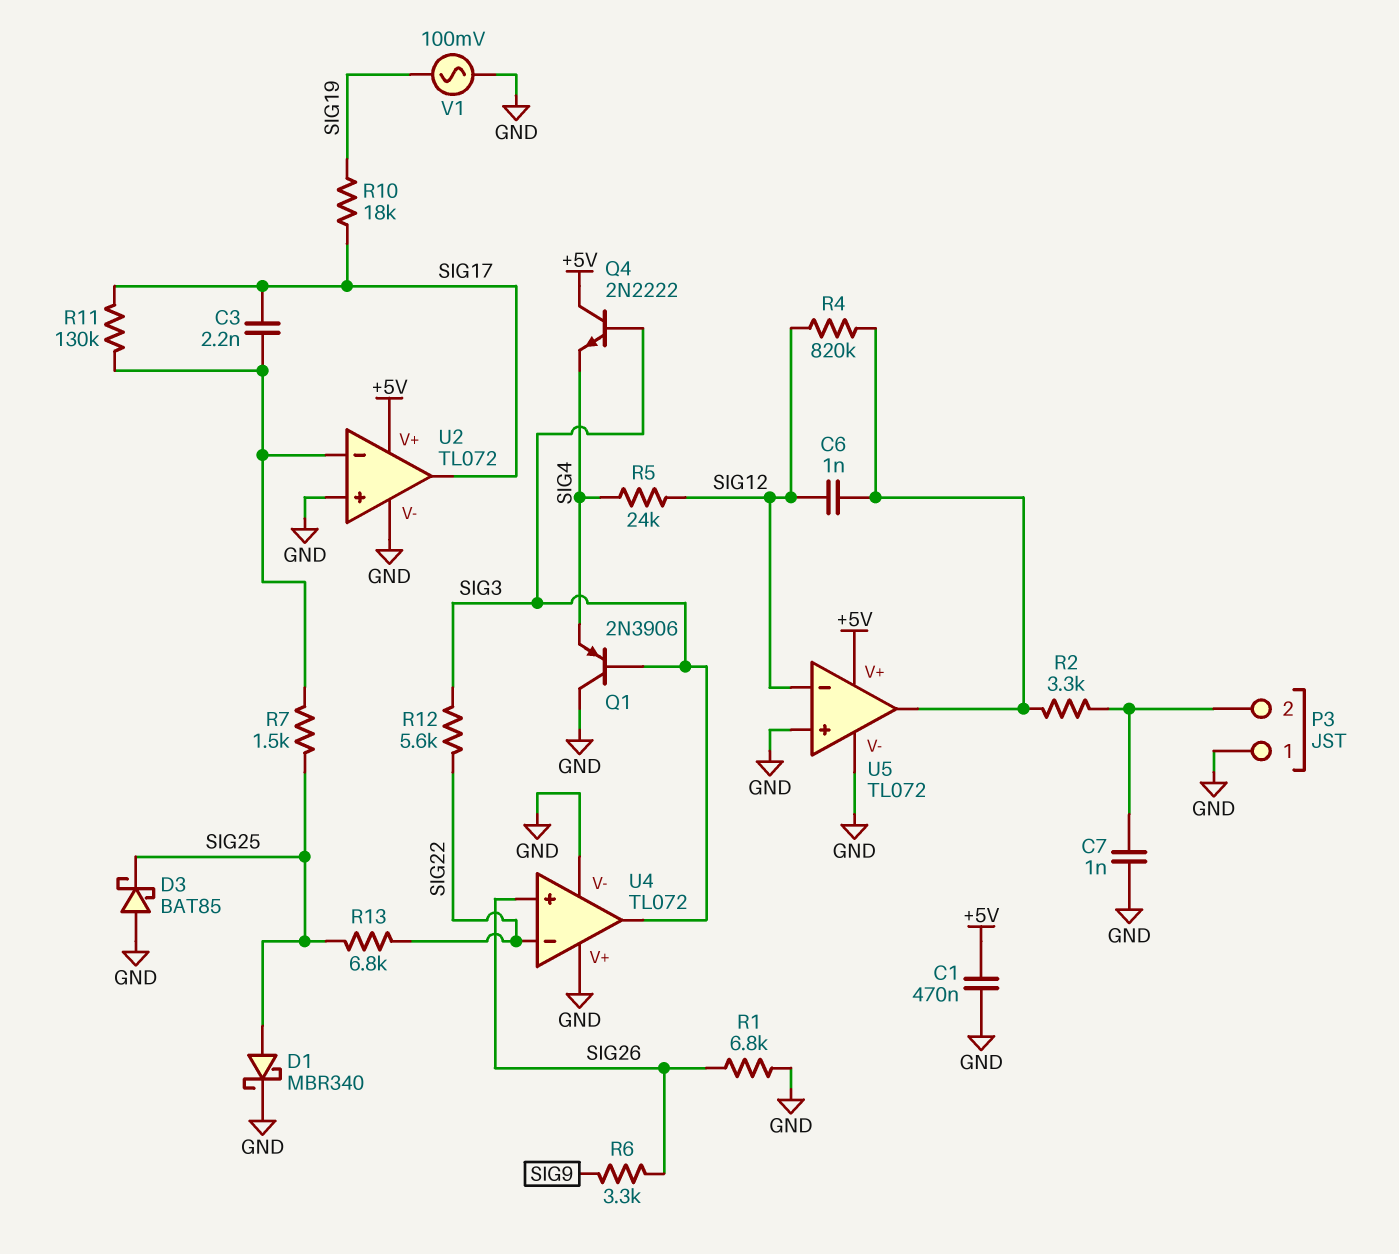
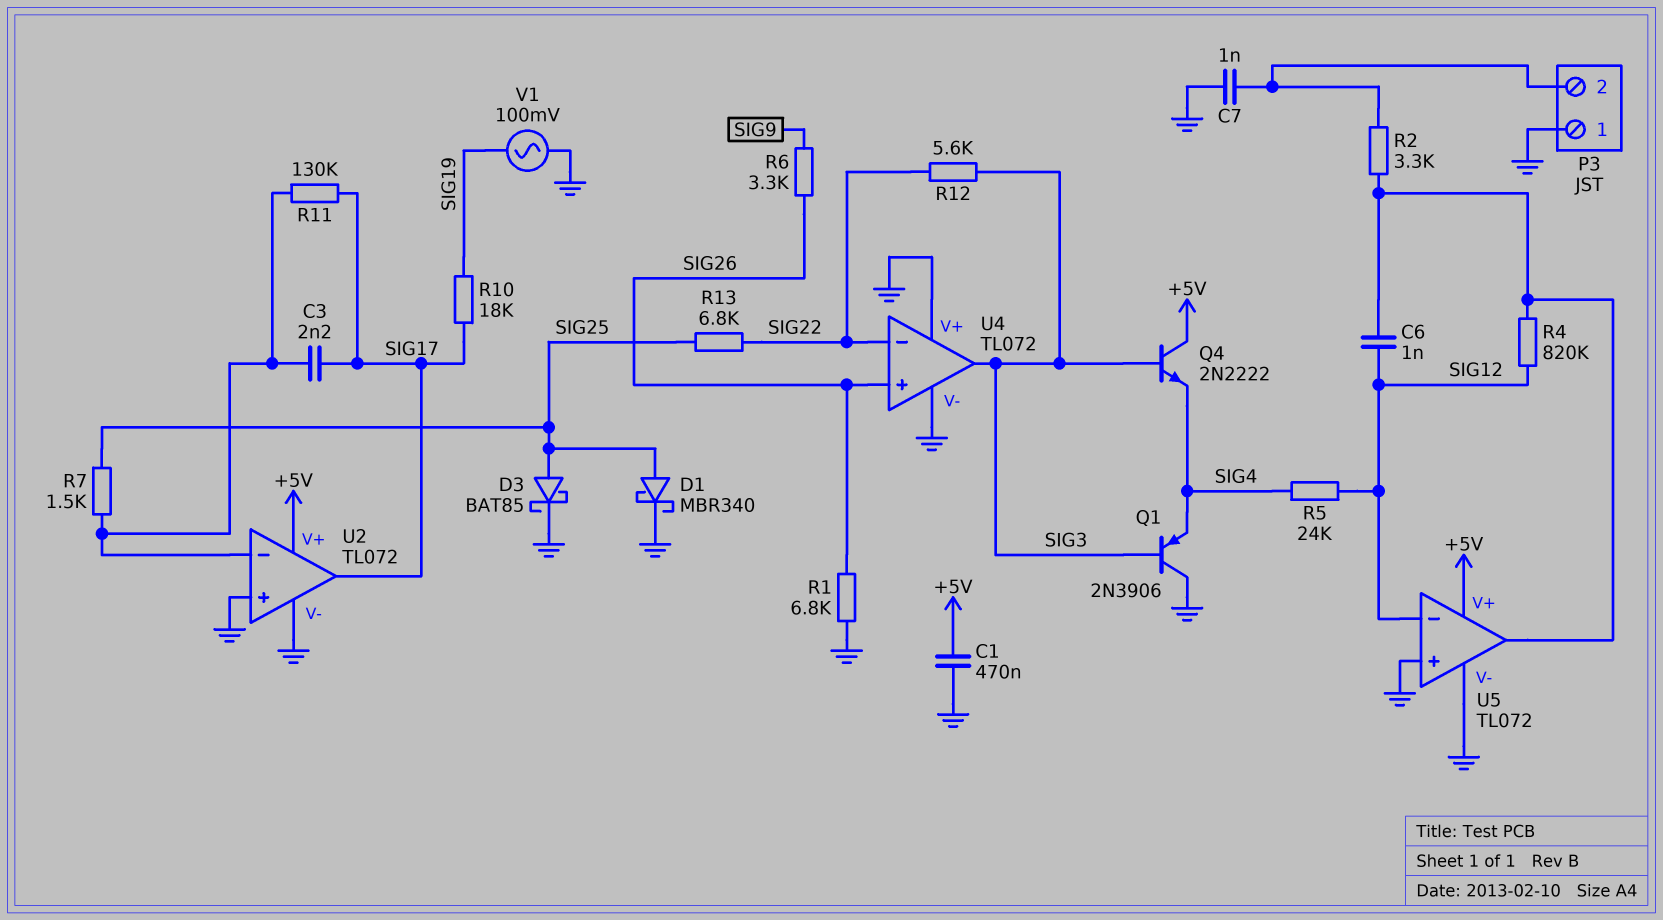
D3: schottky BAT85 (A GND, K SIG25) -> schottky BAT85 (A SIG25, K GND)

